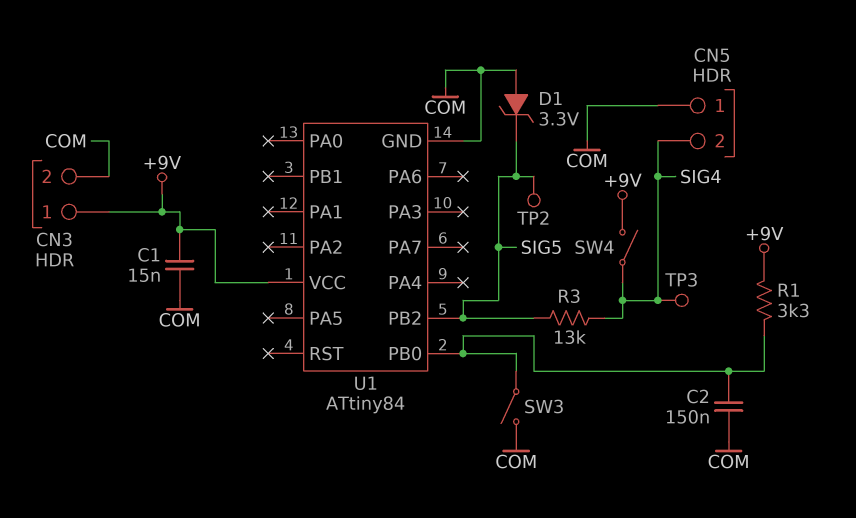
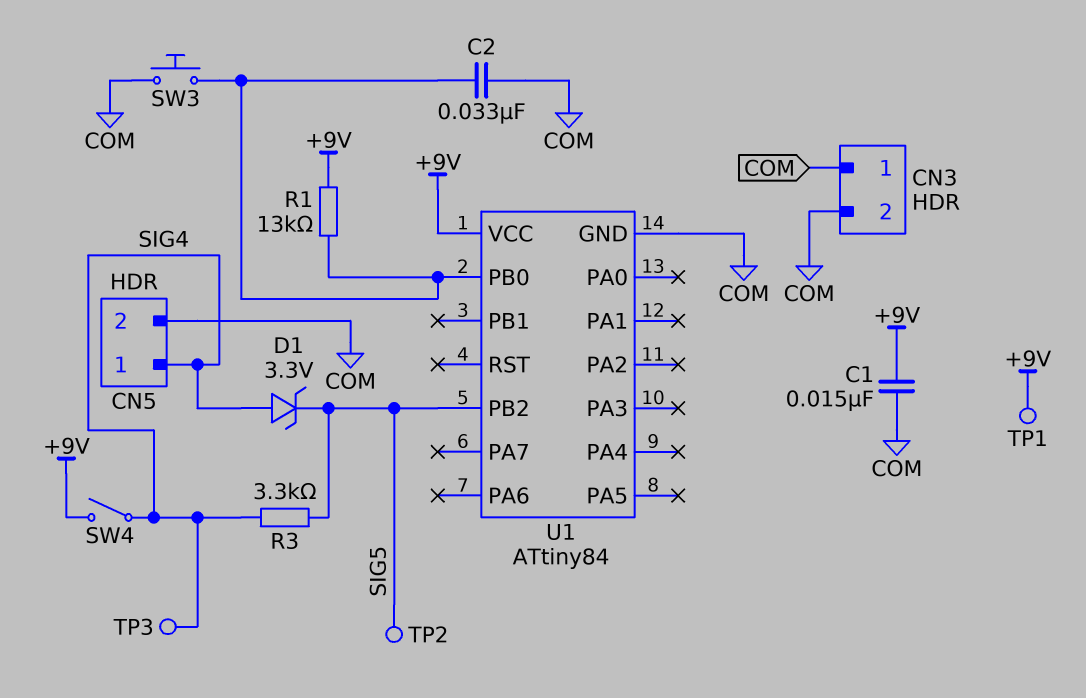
C2: 150nF (COM, U1/PB0) -> 33nF (COM, U1/PB0)
CN3 pin 1: +9V -> COM
CN5 pin 1: COM -> SIG4
CN5 pin 2: SIG4 -> COM
D1: zener 3.3V (A COM, K SIG5) -> zener 3.3V (A SIG4, K SIG5)
R1: 3.3k (+9V, U1/PB0) -> 13k (+9V, U1/PB0)
R3: 13k (SIG4, SIG5) -> 3.3k (SIG4, SIG5)
SW3: switch (COM, U1/PB0) -> button (COM, U1/PB0)
TP1: none -> test point (+9V)

